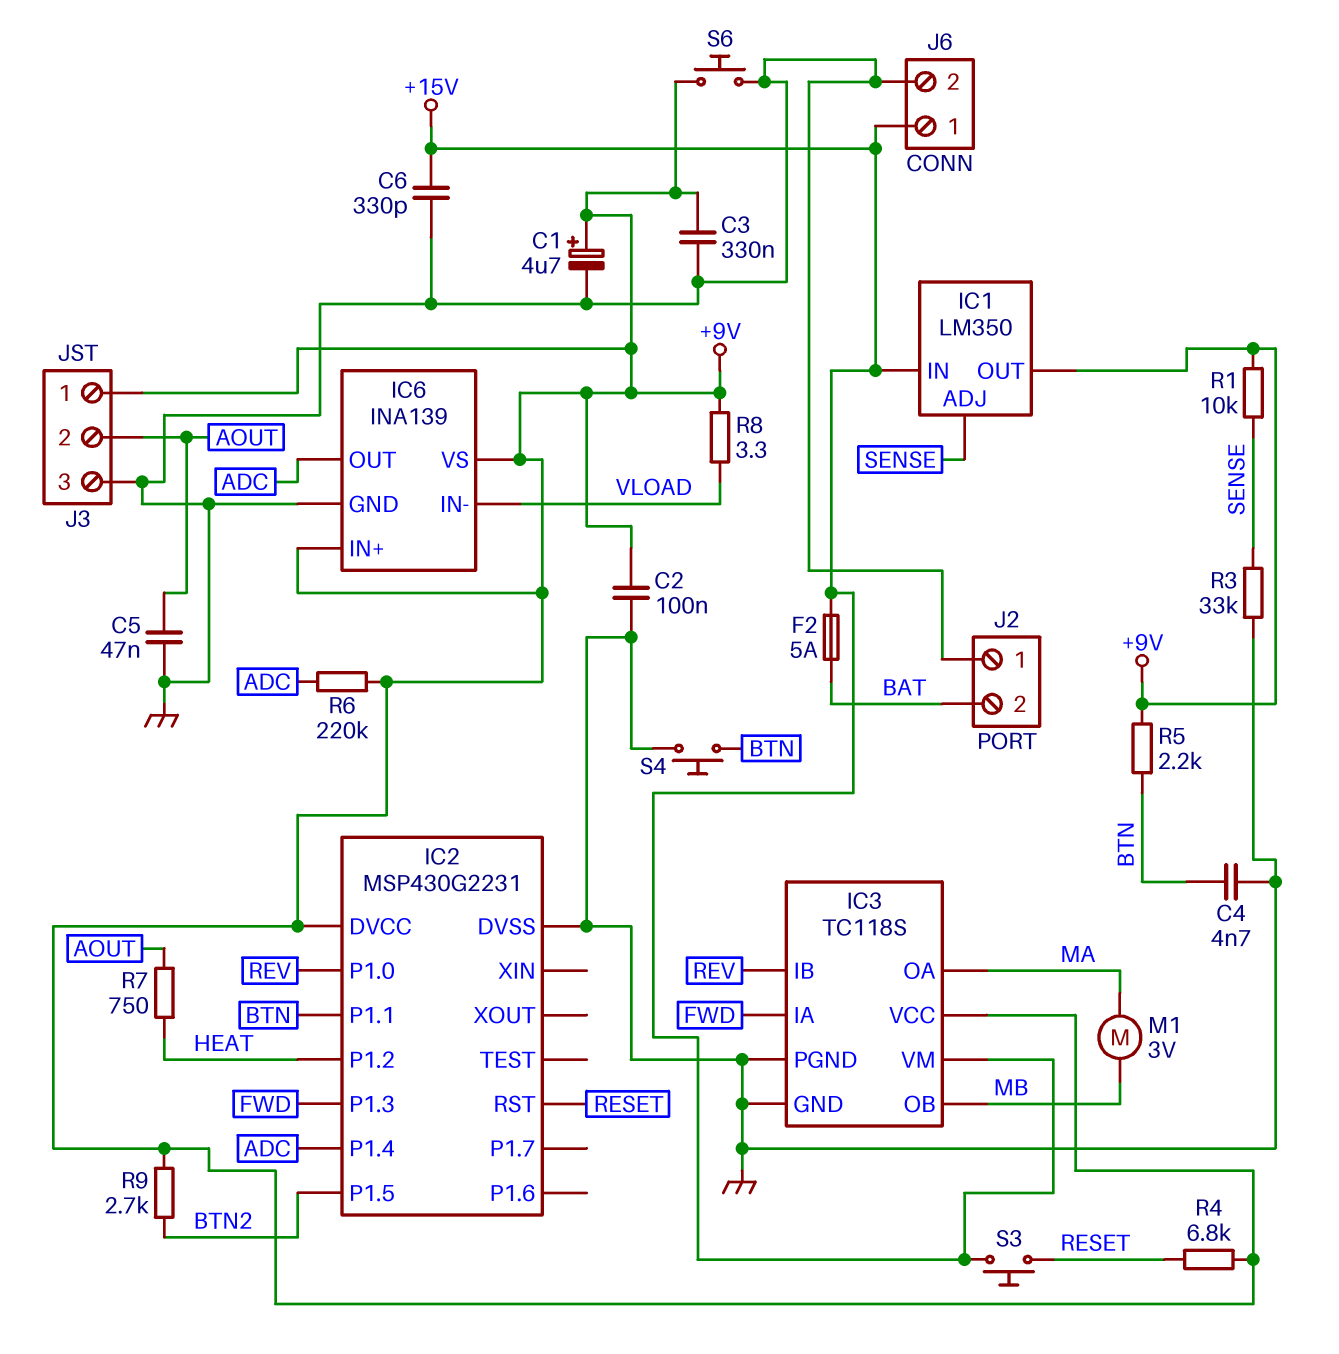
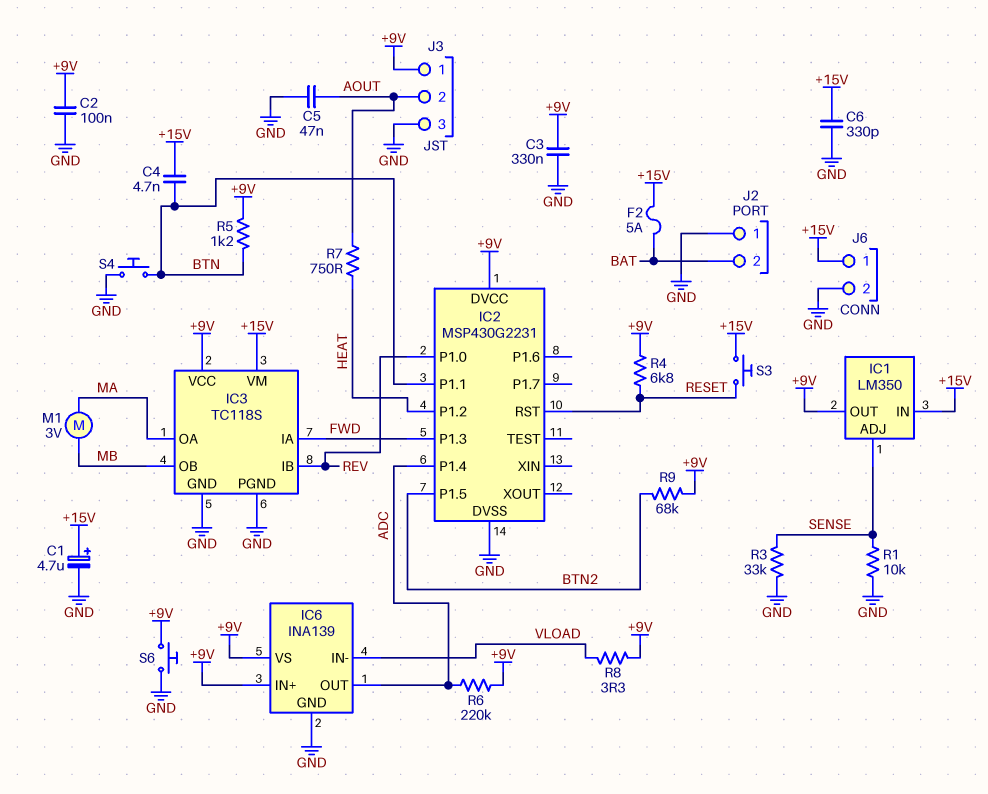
C1: 4.7uF (plus +9V, minus GND) -> 4.7uF (plus +15V, minus GND)
C4: 4.7nF (BTN, GND) -> 4.7nF (+15V, BTN)
R1: 10k (+9V, SENSE) -> 10k (GND, SENSE)
R5: 2.2k (+9V, BTN) -> 1.2k (+9V, BTN)
R9: 2.7k (+9V, BTN2) -> 68k (+9V, BTN2)

